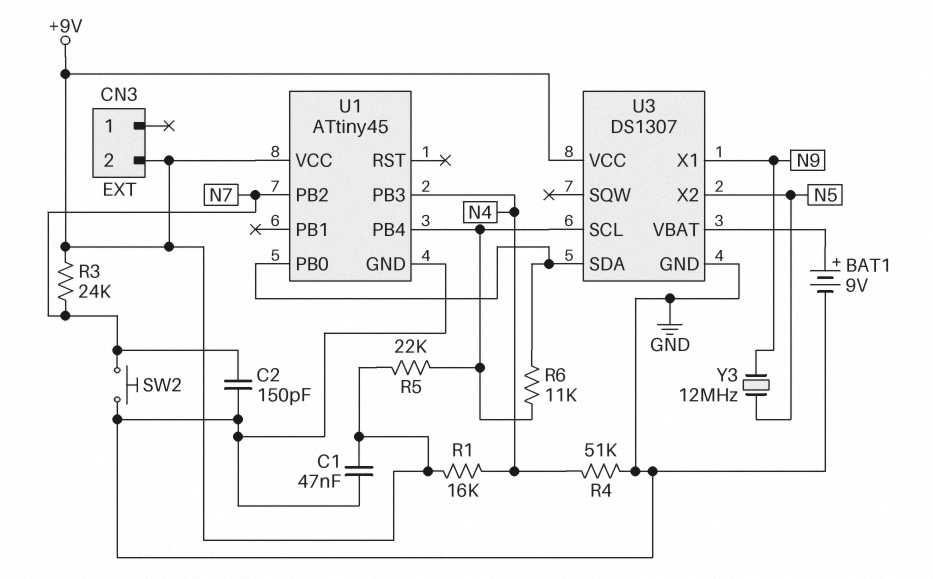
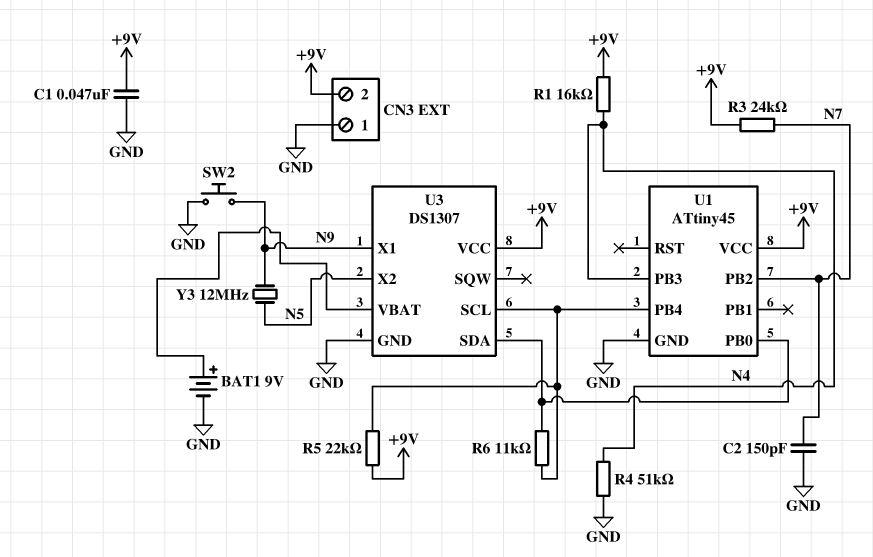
CN3 pin 1: none -> GND
SW2: button (GND, N7) -> button (GND, N9)

